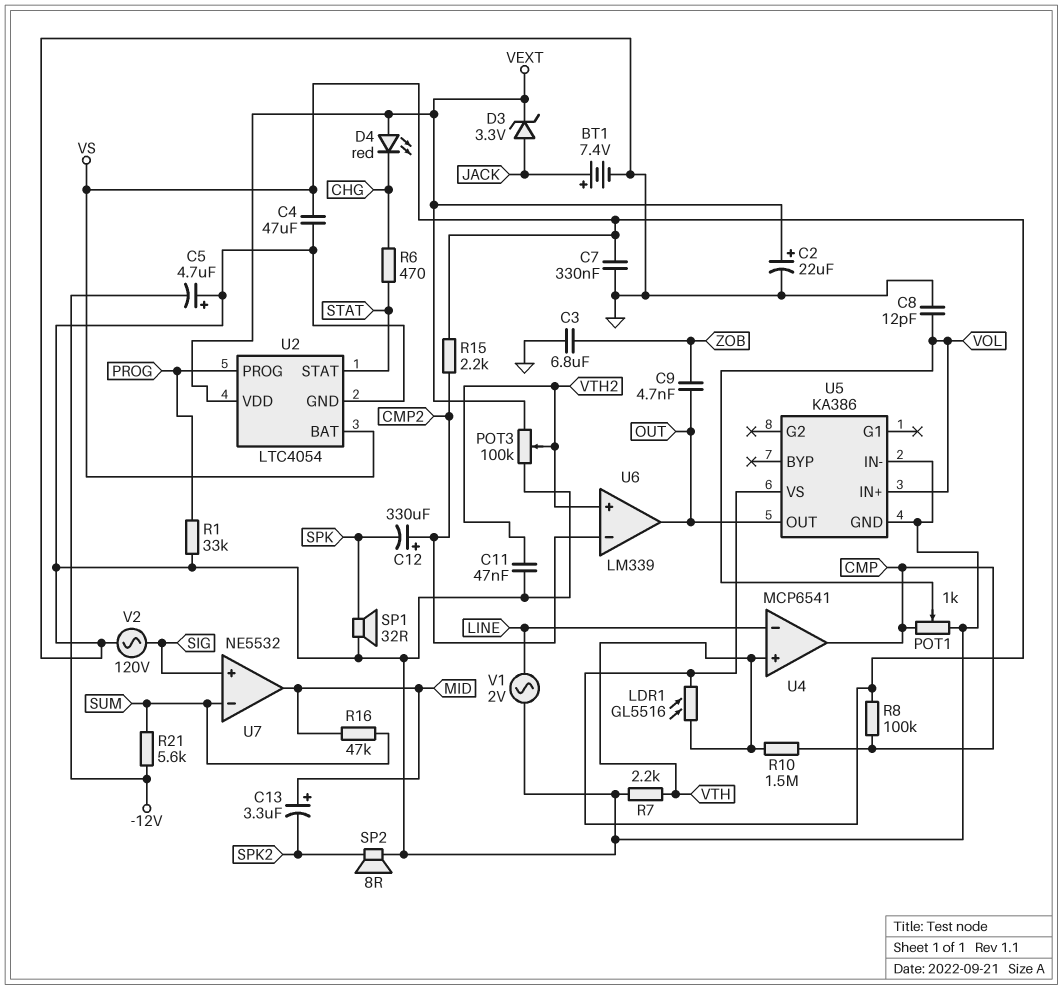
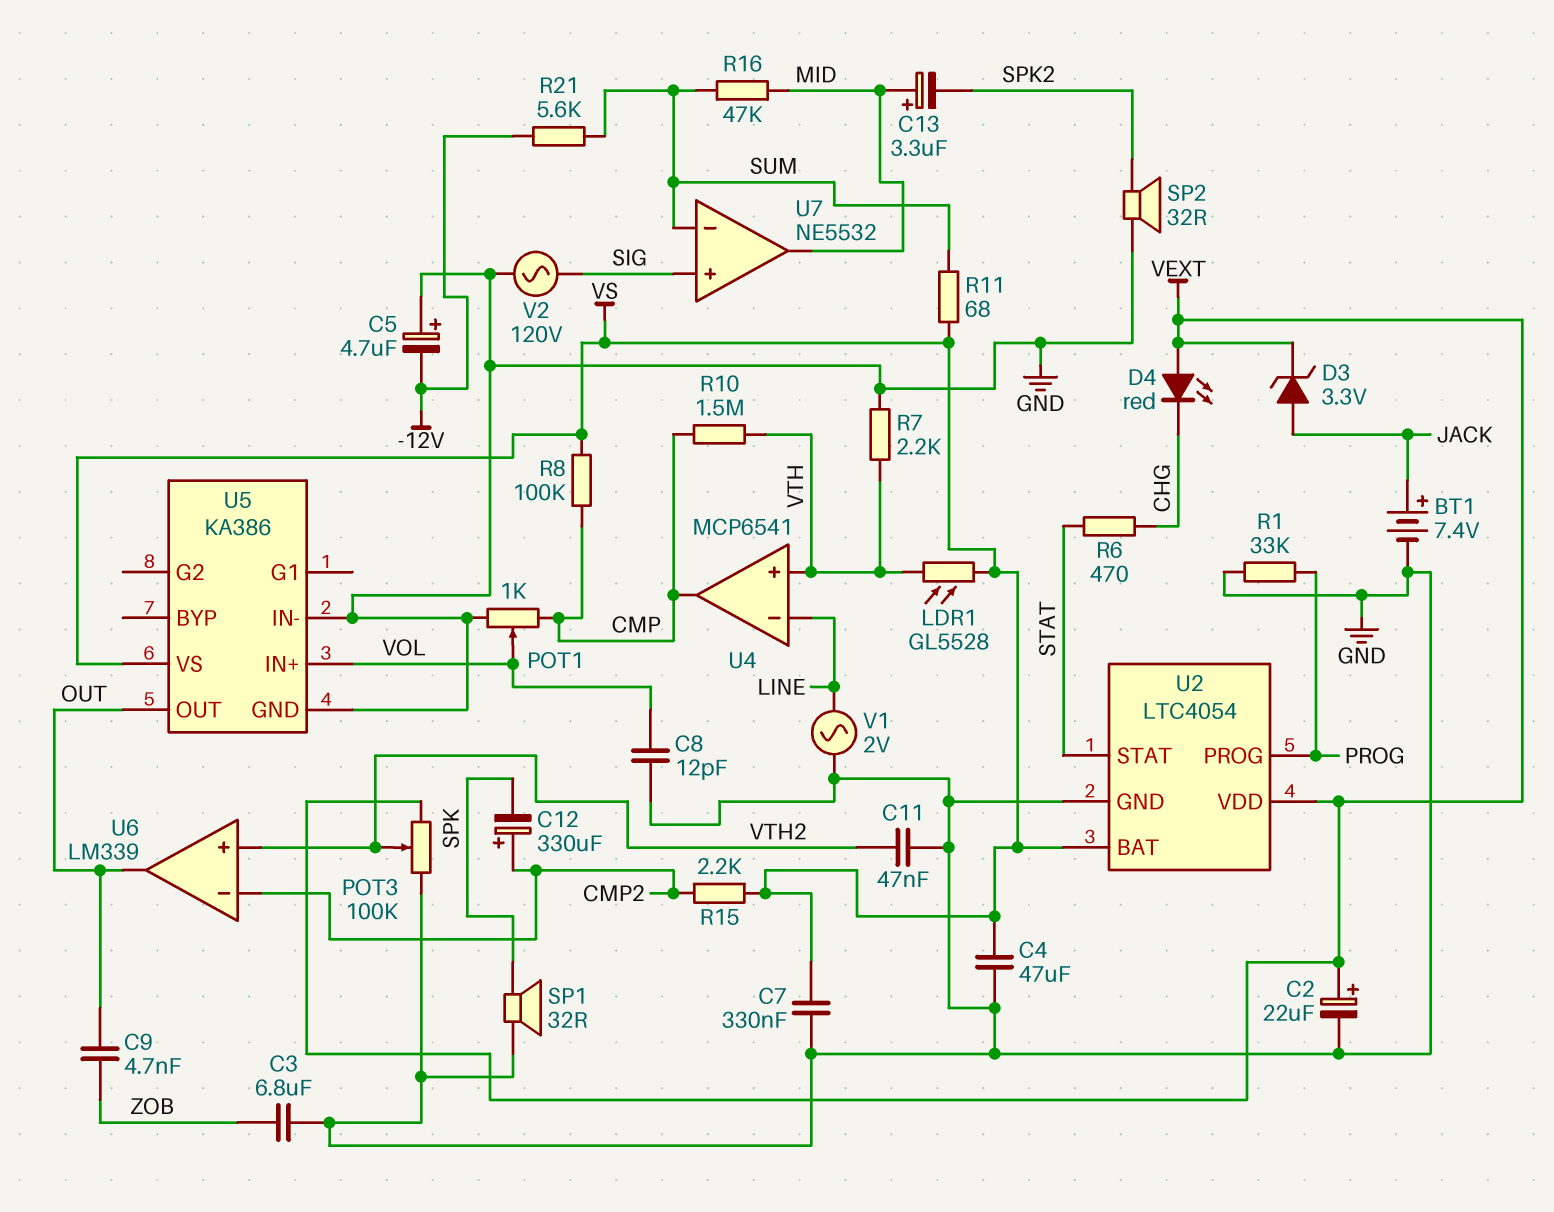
LDR1: GL5516 (VS, VTH) -> GL5528 (VS, VTH)
R11: none -> 68 (SUM, VS)
SP2: speaker 8R (GND, SPK2) -> speaker 32R (GND, SPK2)

